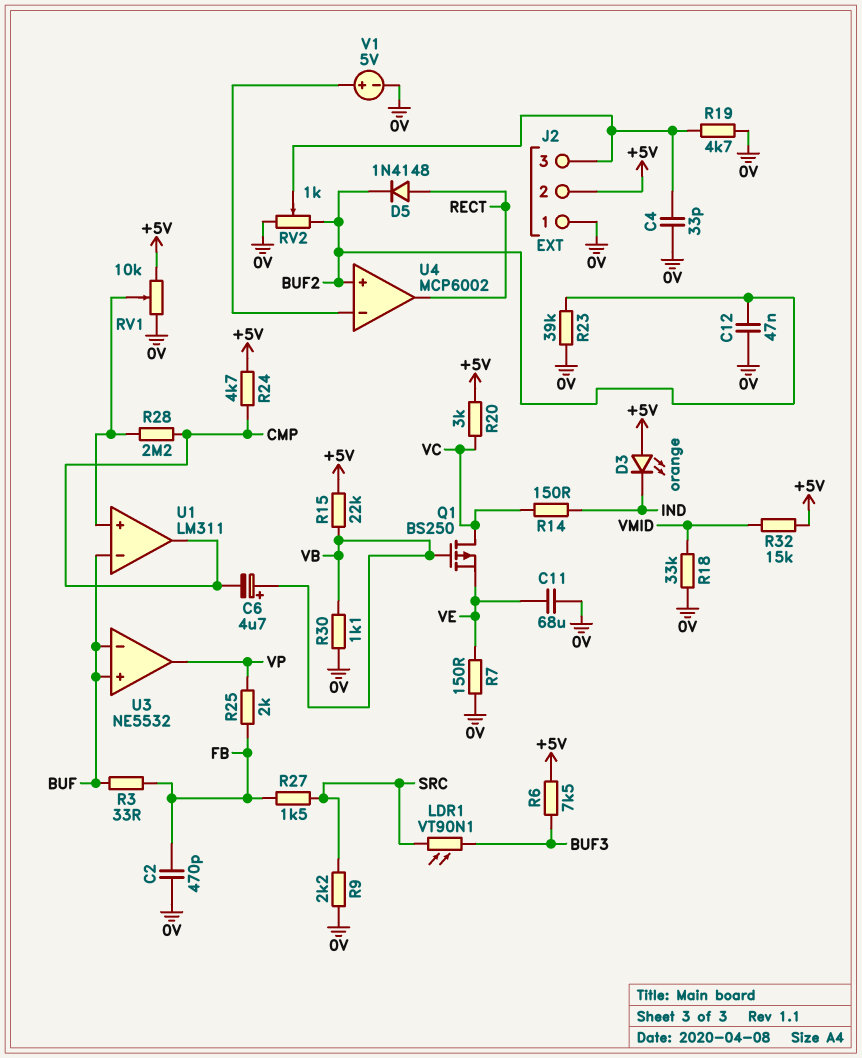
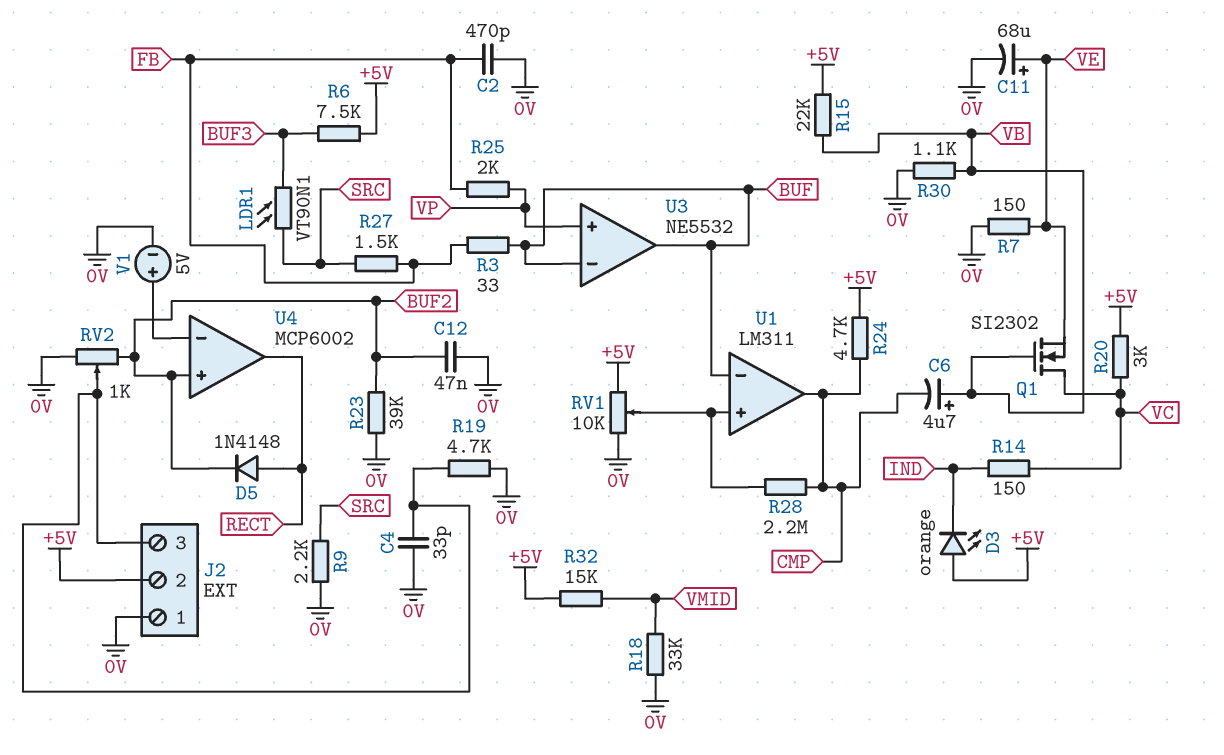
C11: 68uF (0V, VE) -> 68uF (plus VE, minus 0V)
Q1: PMOS BS250 (G VB, D VC, S VE) -> NMOS SI2302 (G VB, D VC, S VE)
U3 pin in+: BUF -> VP
U3 pin out: VP -> BUF

